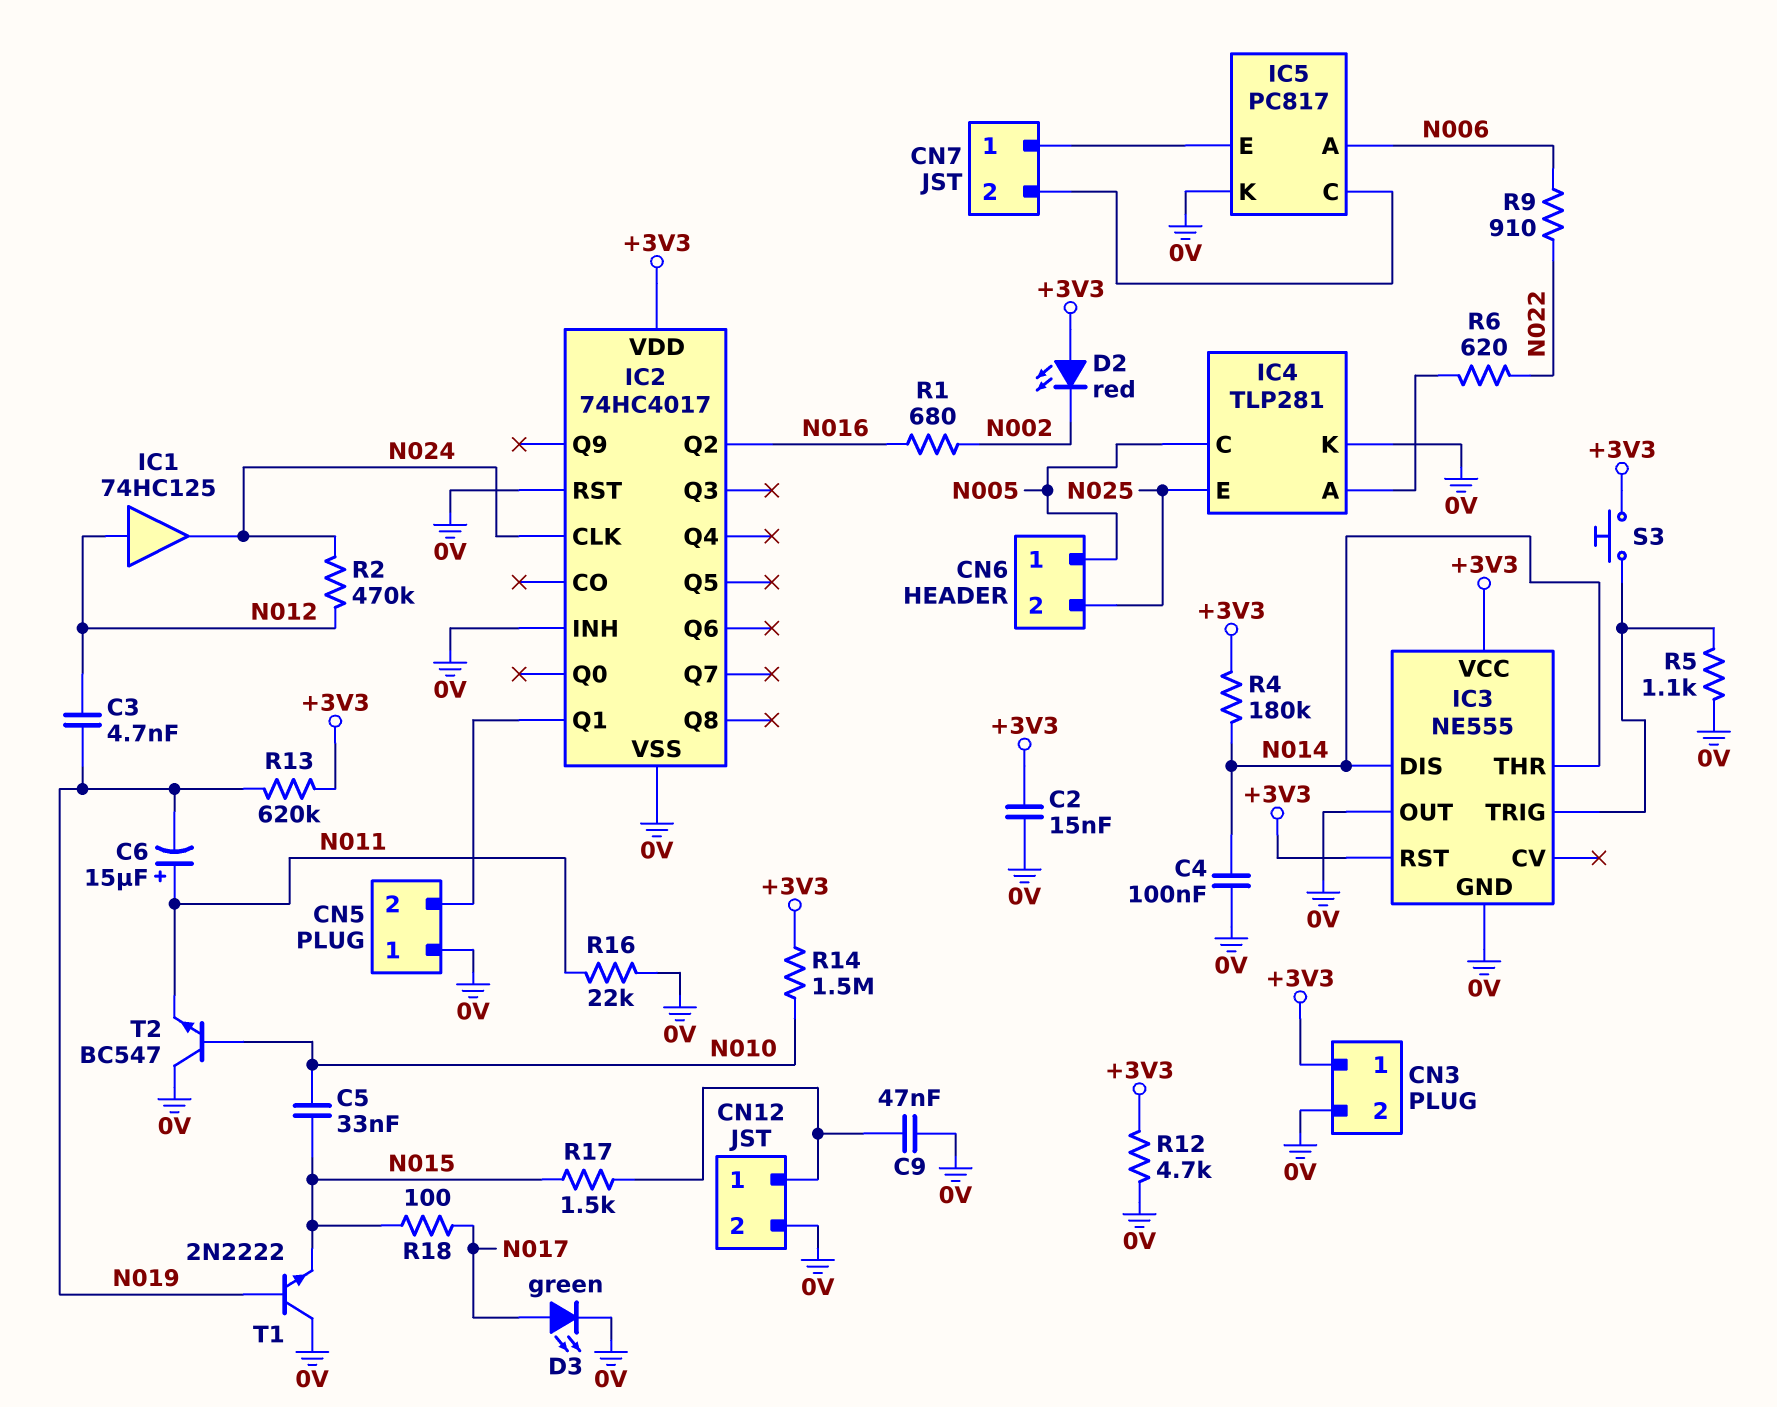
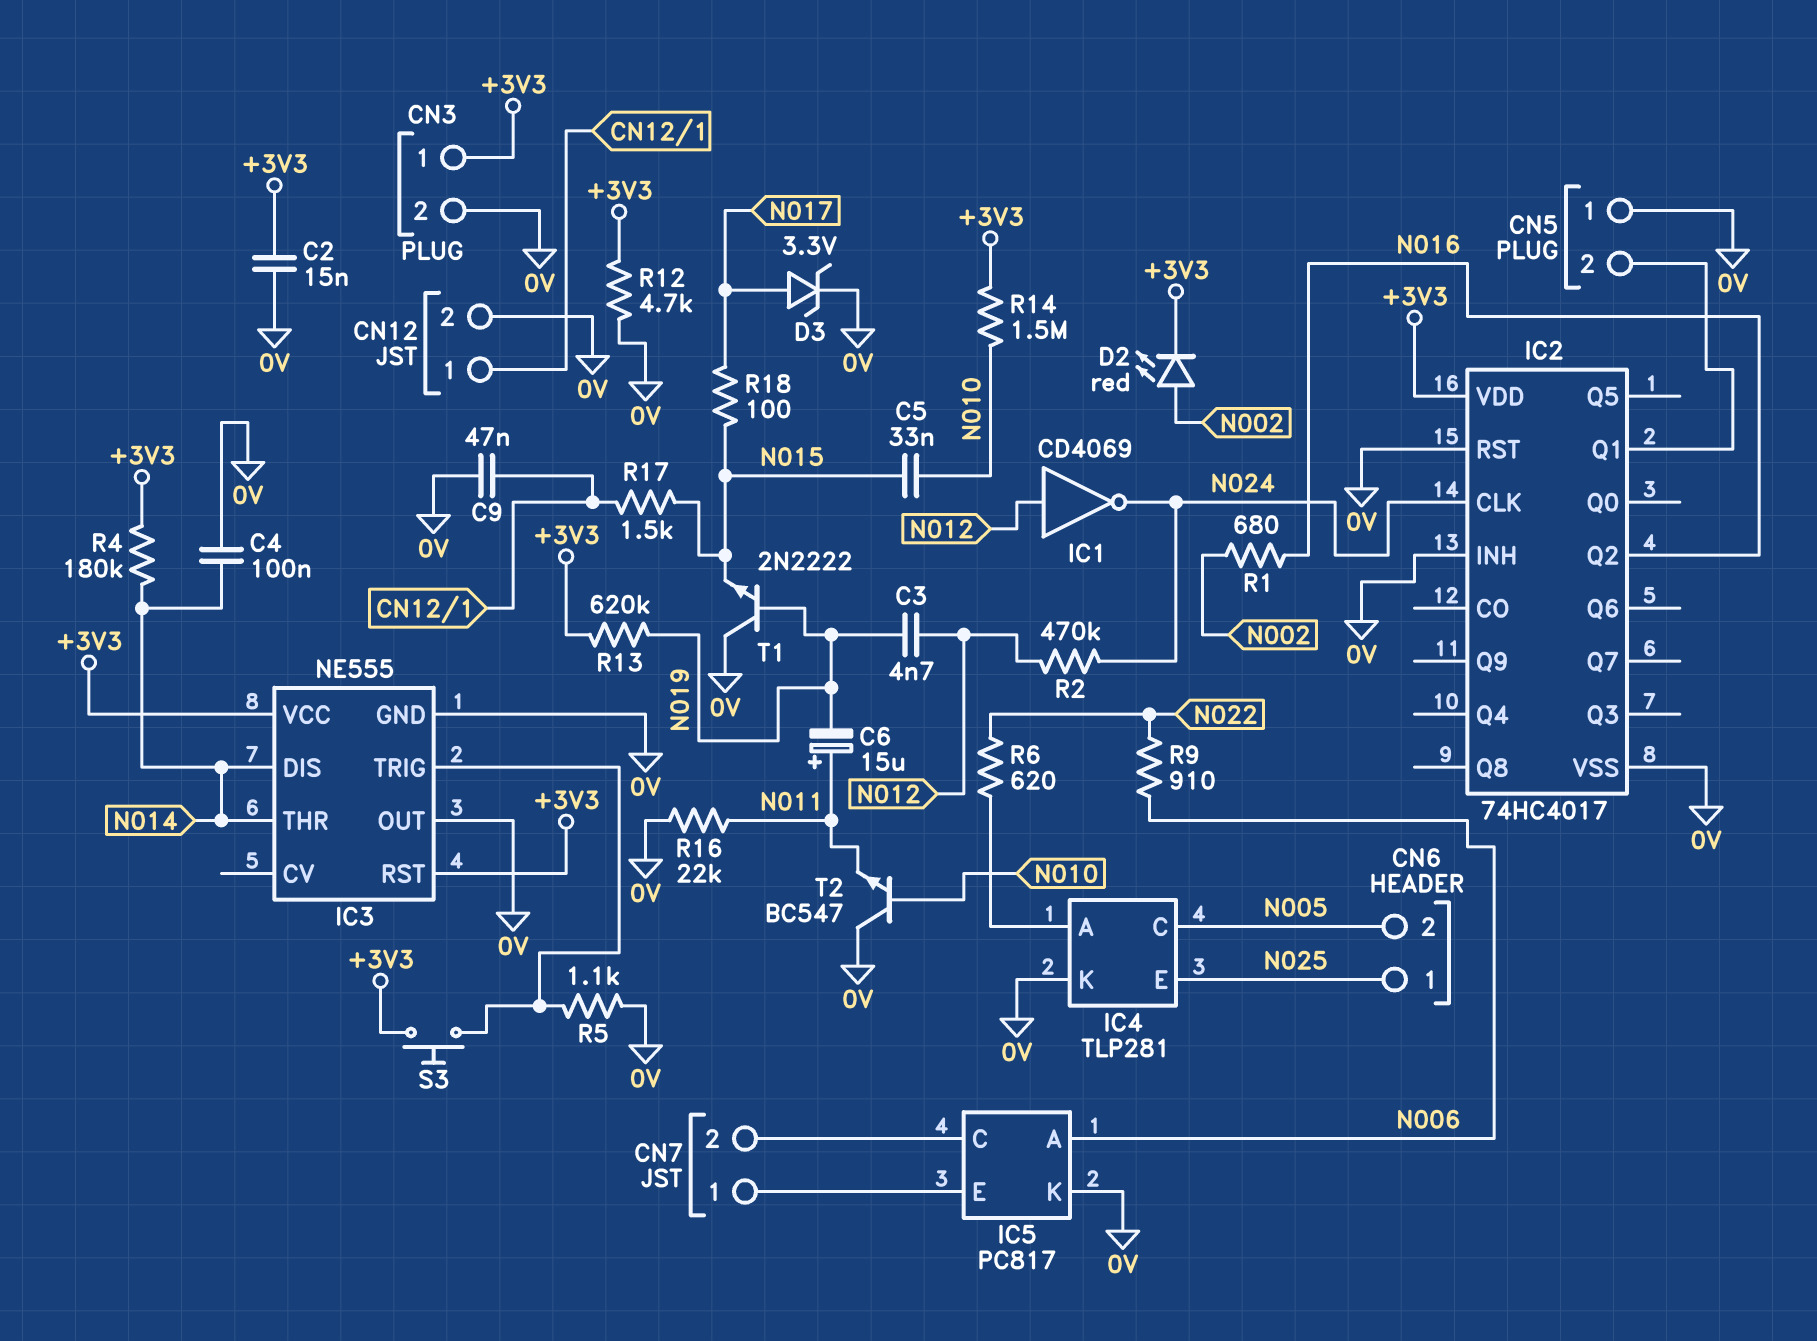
CN6 pin 1: N005 -> N025
CN6 pin 2: N025 -> N005
D2: LED red (A +3V3, K N002) -> LED red (A N002, K +3V3)
D3: LED green (A N017, K 0V) -> zener 3.3V (A N017, K 0V)
IC1: buffer 74HC125 (in N012, out N024) -> NOT CD4069 (in N012, out N024)

